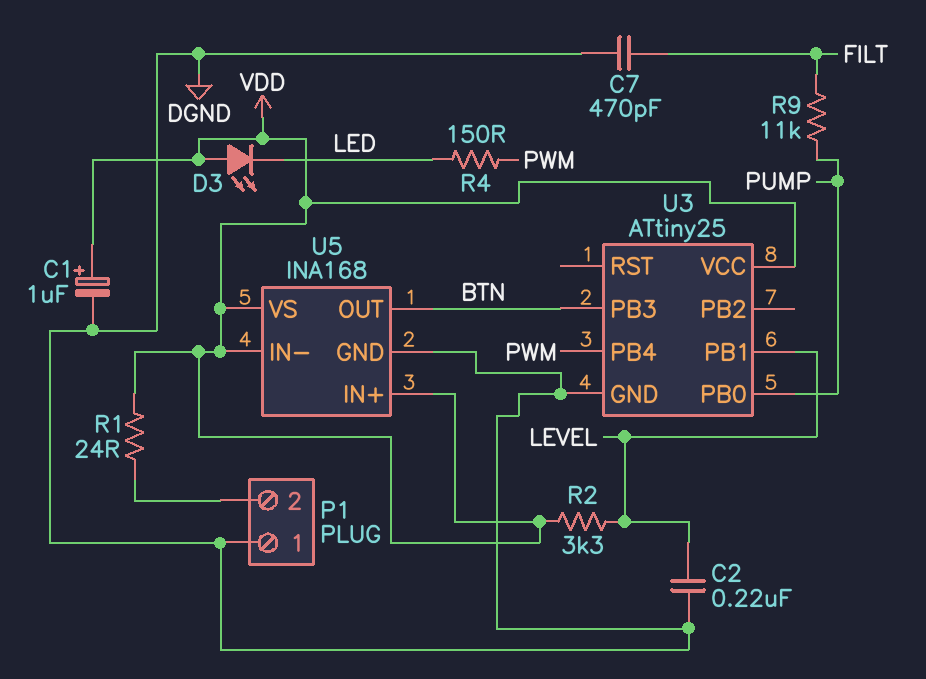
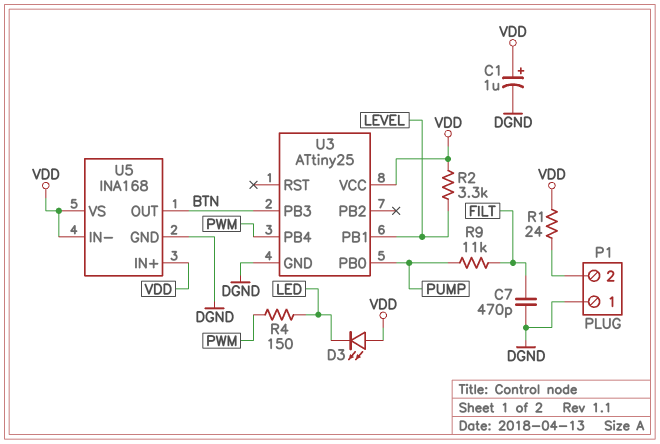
C2: 220nF (DGND, LEVEL) -> none

